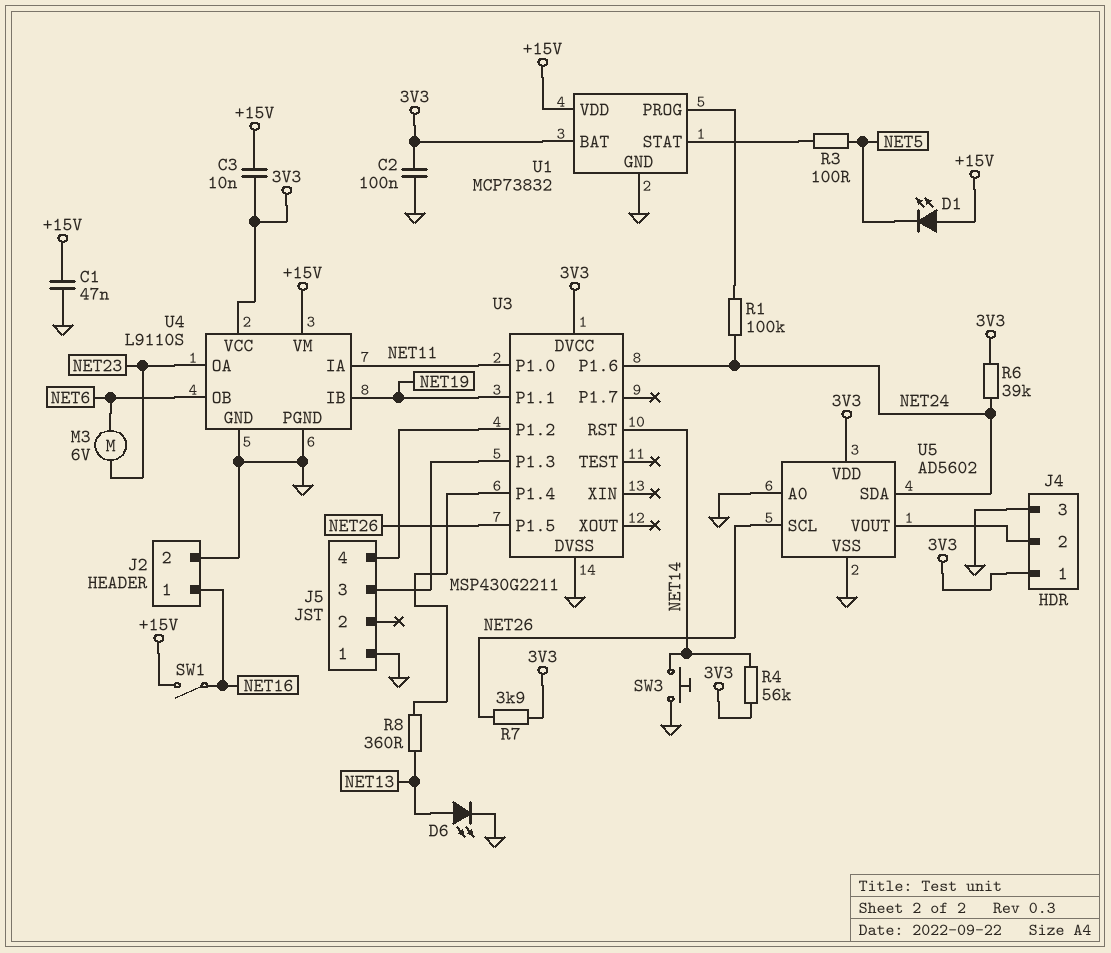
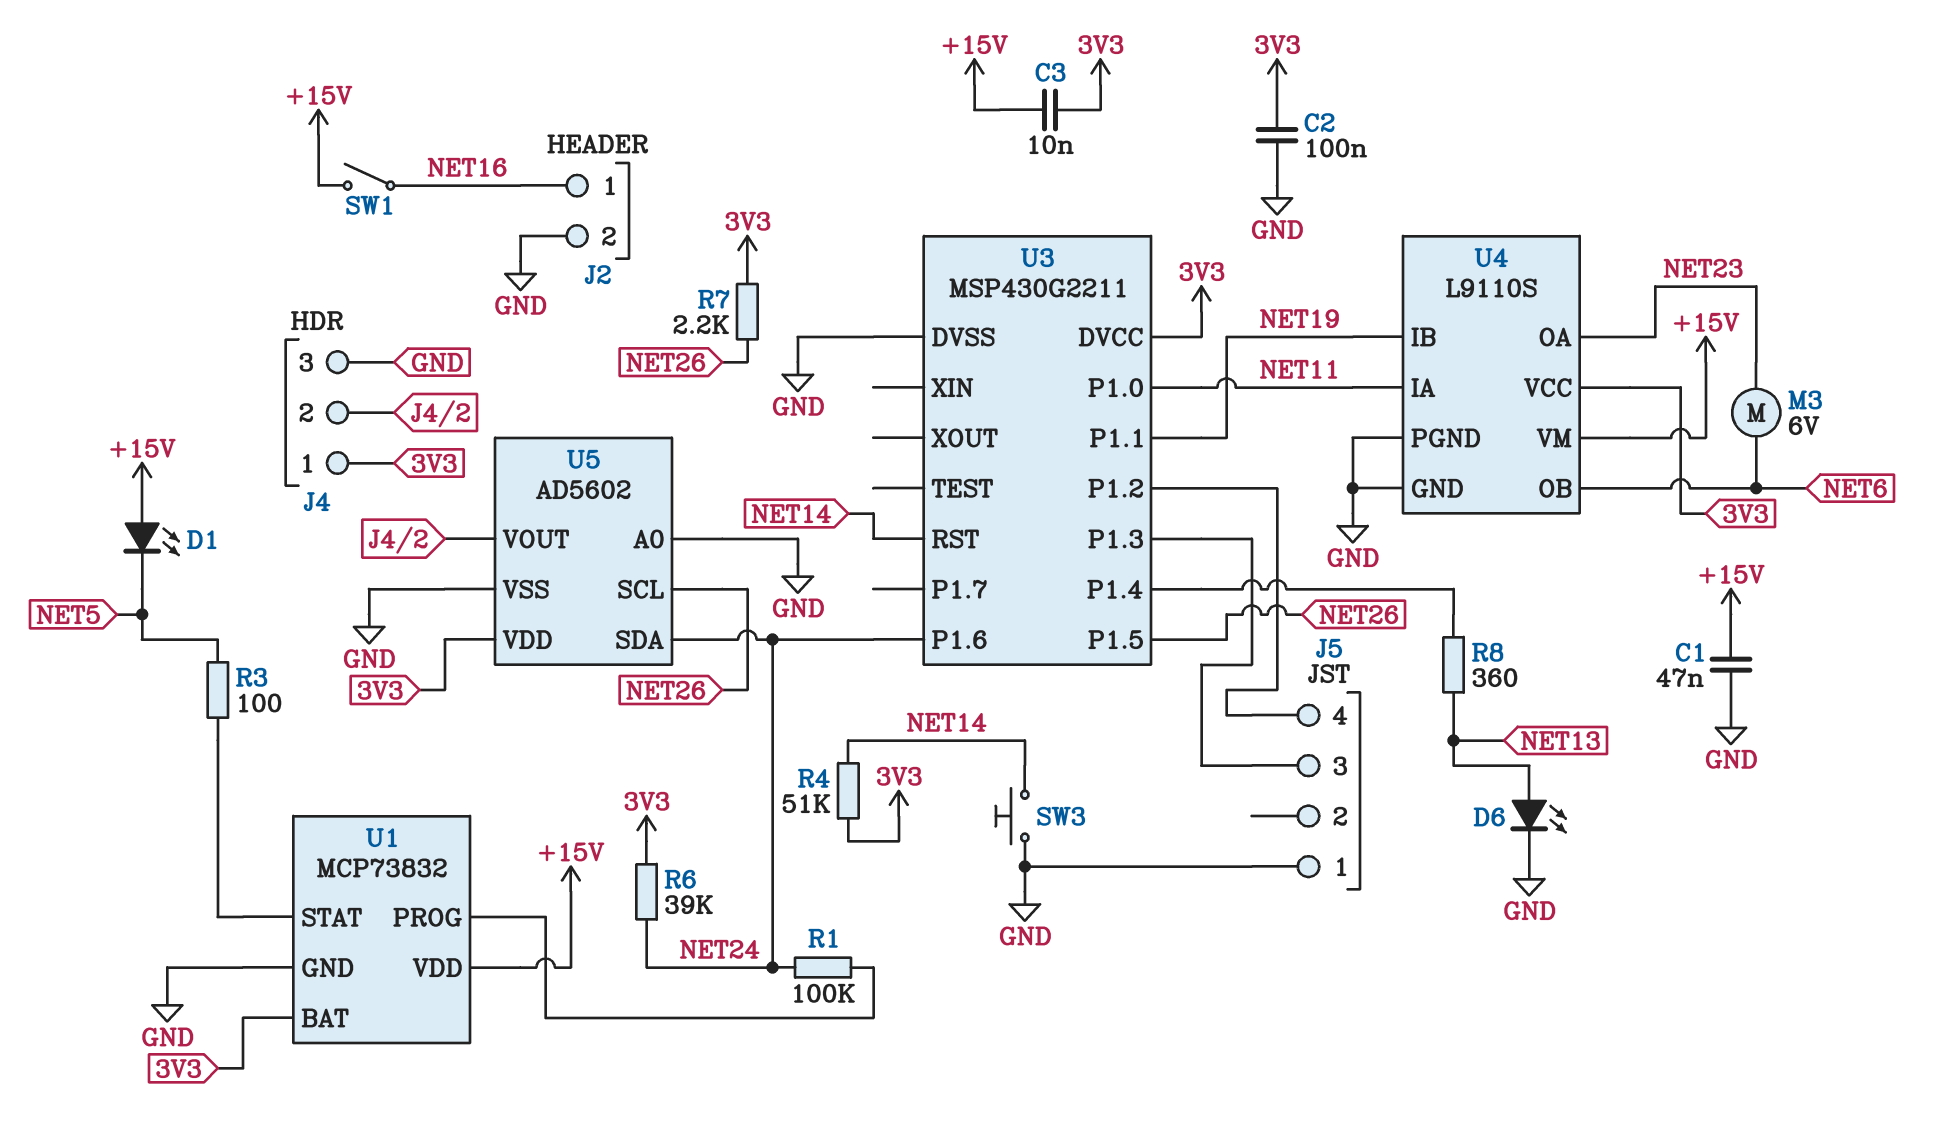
R4: 56k (3V3, NET14) -> 51k (3V3, NET14)
R7: 3.9k (3V3, NET26) -> 2.2k (3V3, NET26)

